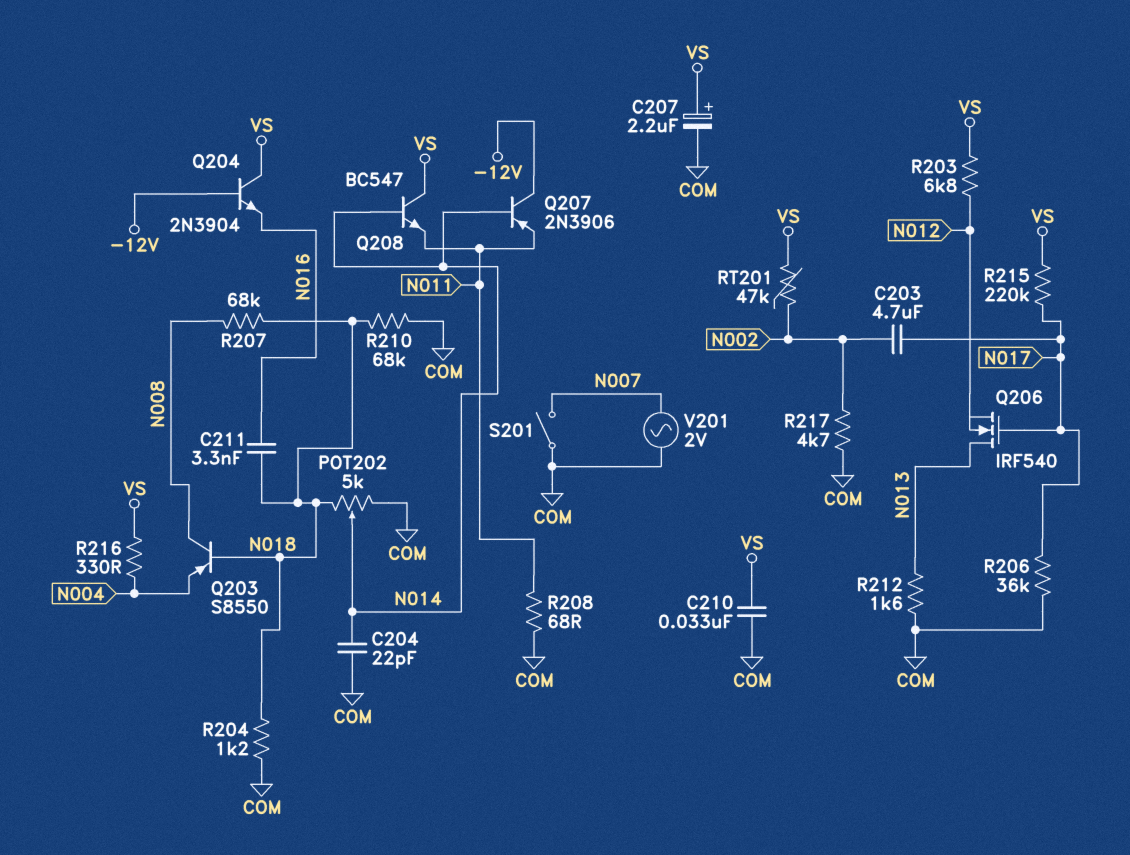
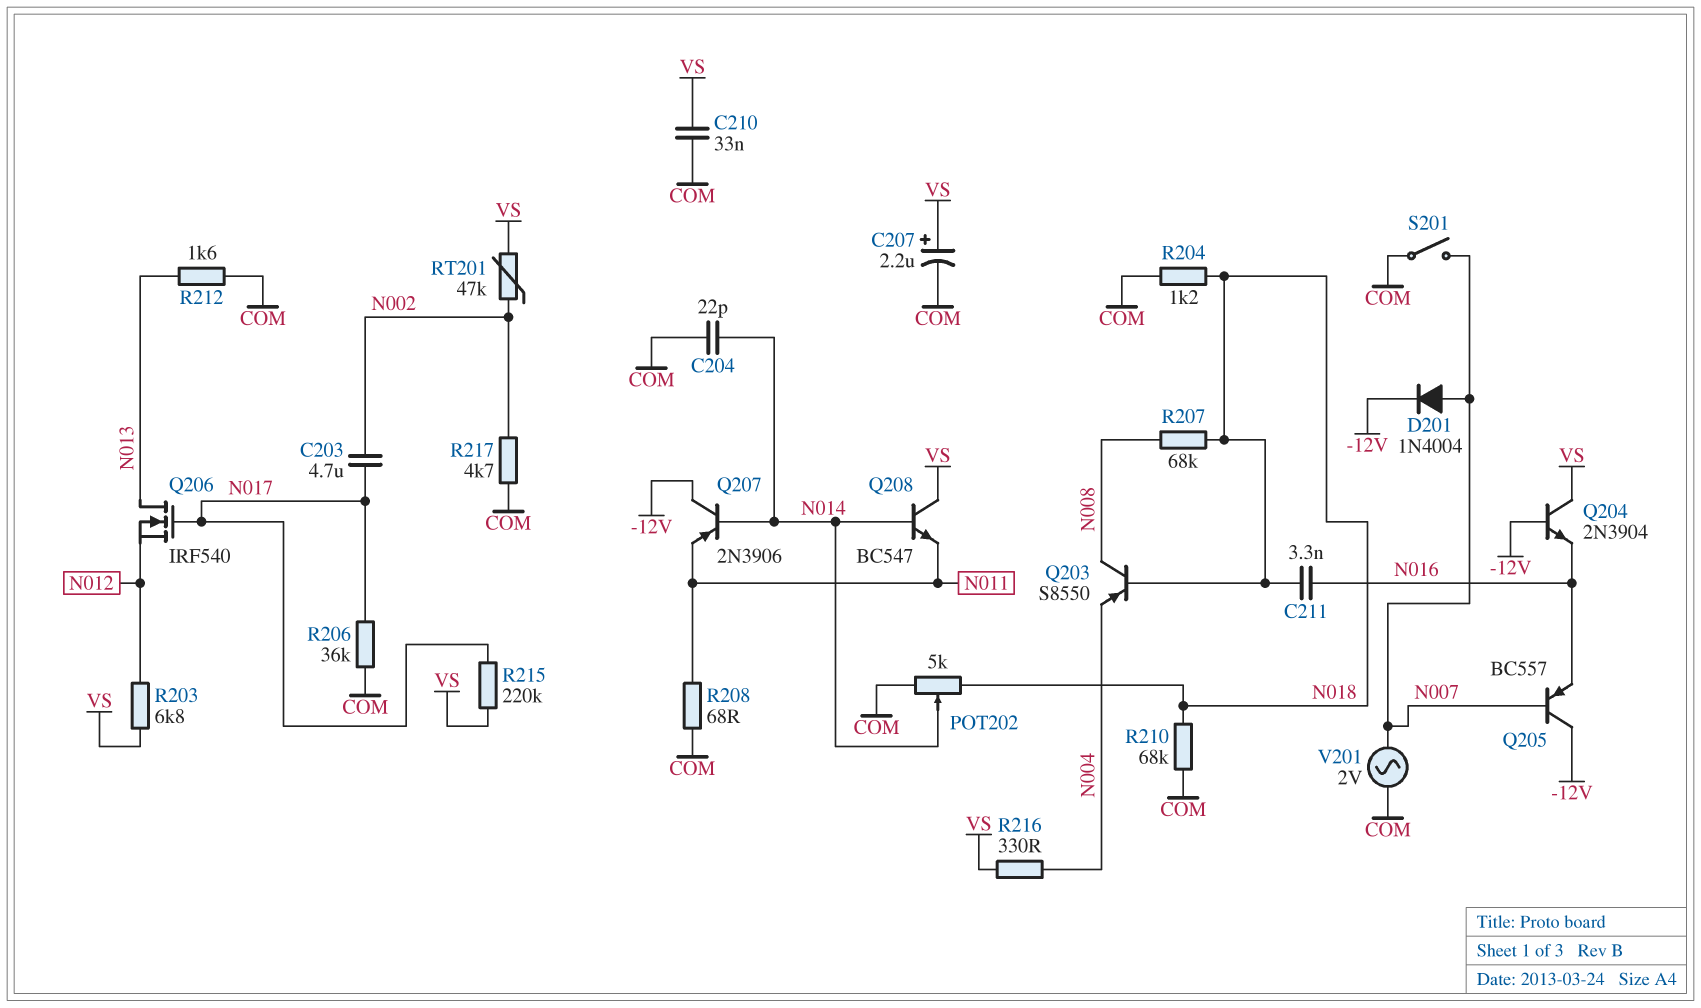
D201: none -> diode 1N4004 (A N007, K -12V)
Q205: none -> PNP BC557 (B N007, C -12V, E N016)

